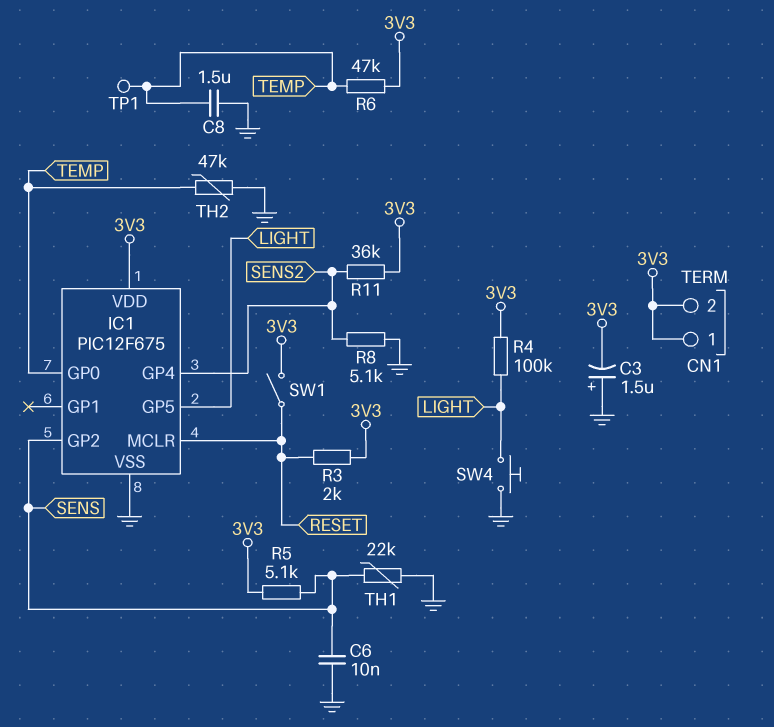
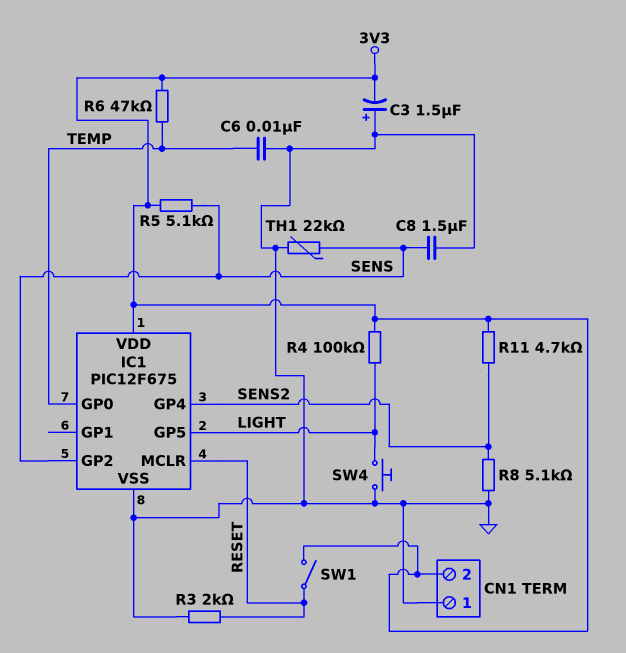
C6: 10nF (GND, SENS) -> 10nF (GND, TEMP)
C8: 1.5uF (GND, TEMP) -> 1.5uF (GND, SENS)
CN1 pin 1: 3V3 -> GND
R3: 2k (3V3, RESET) -> 2k (GND, RESET)
R11: 36k (3V3, SENS2) -> 4.7k (3V3, SENS2)
TH2: 47k (GND, TEMP) -> none
TP1: test point (TEMP) -> none

